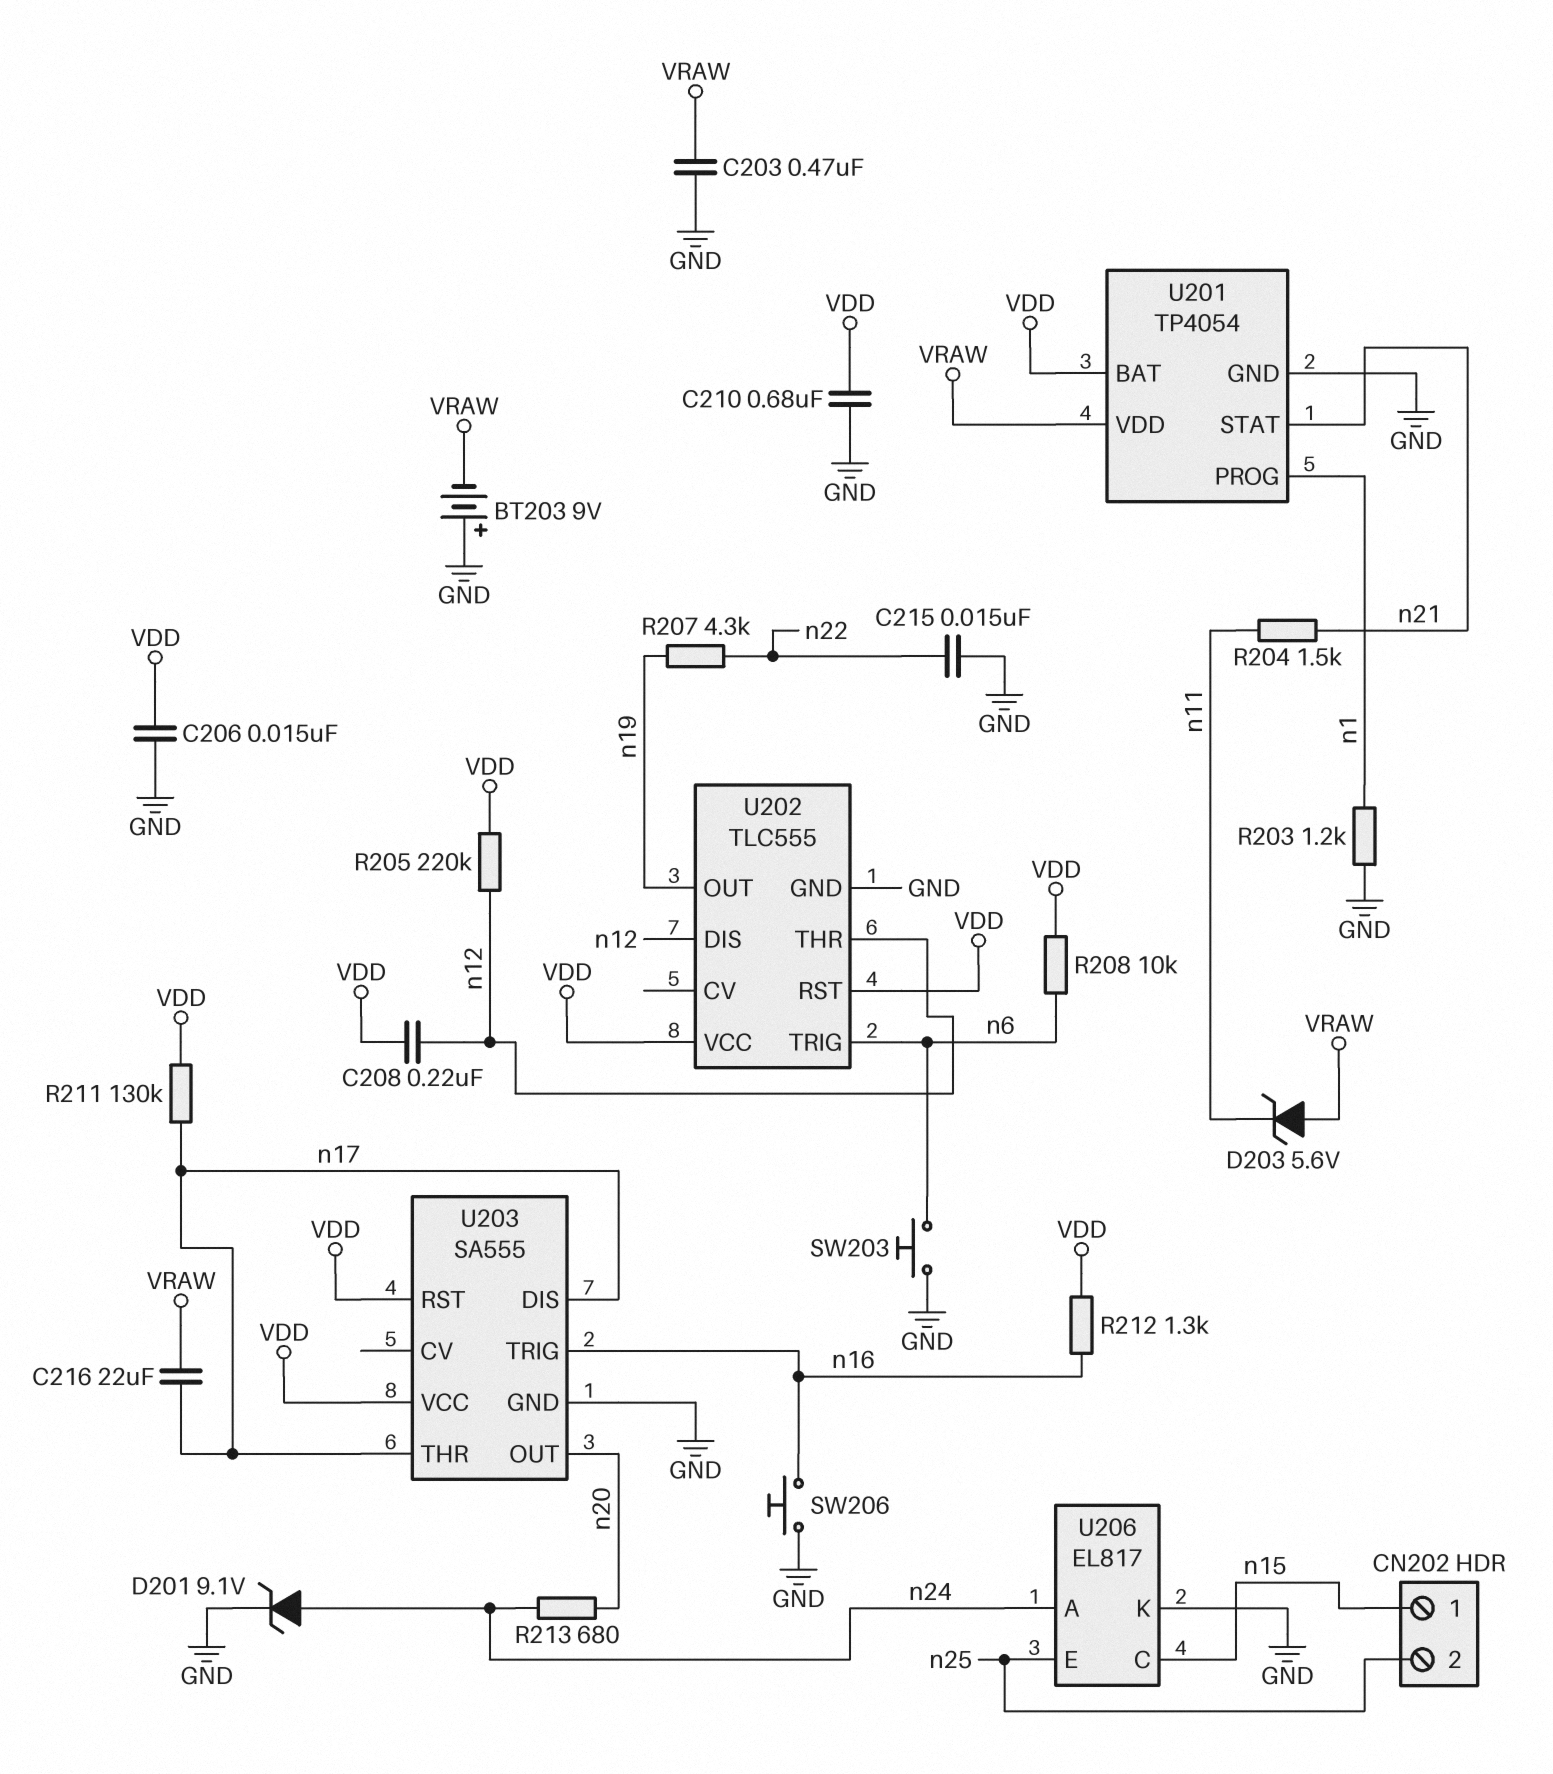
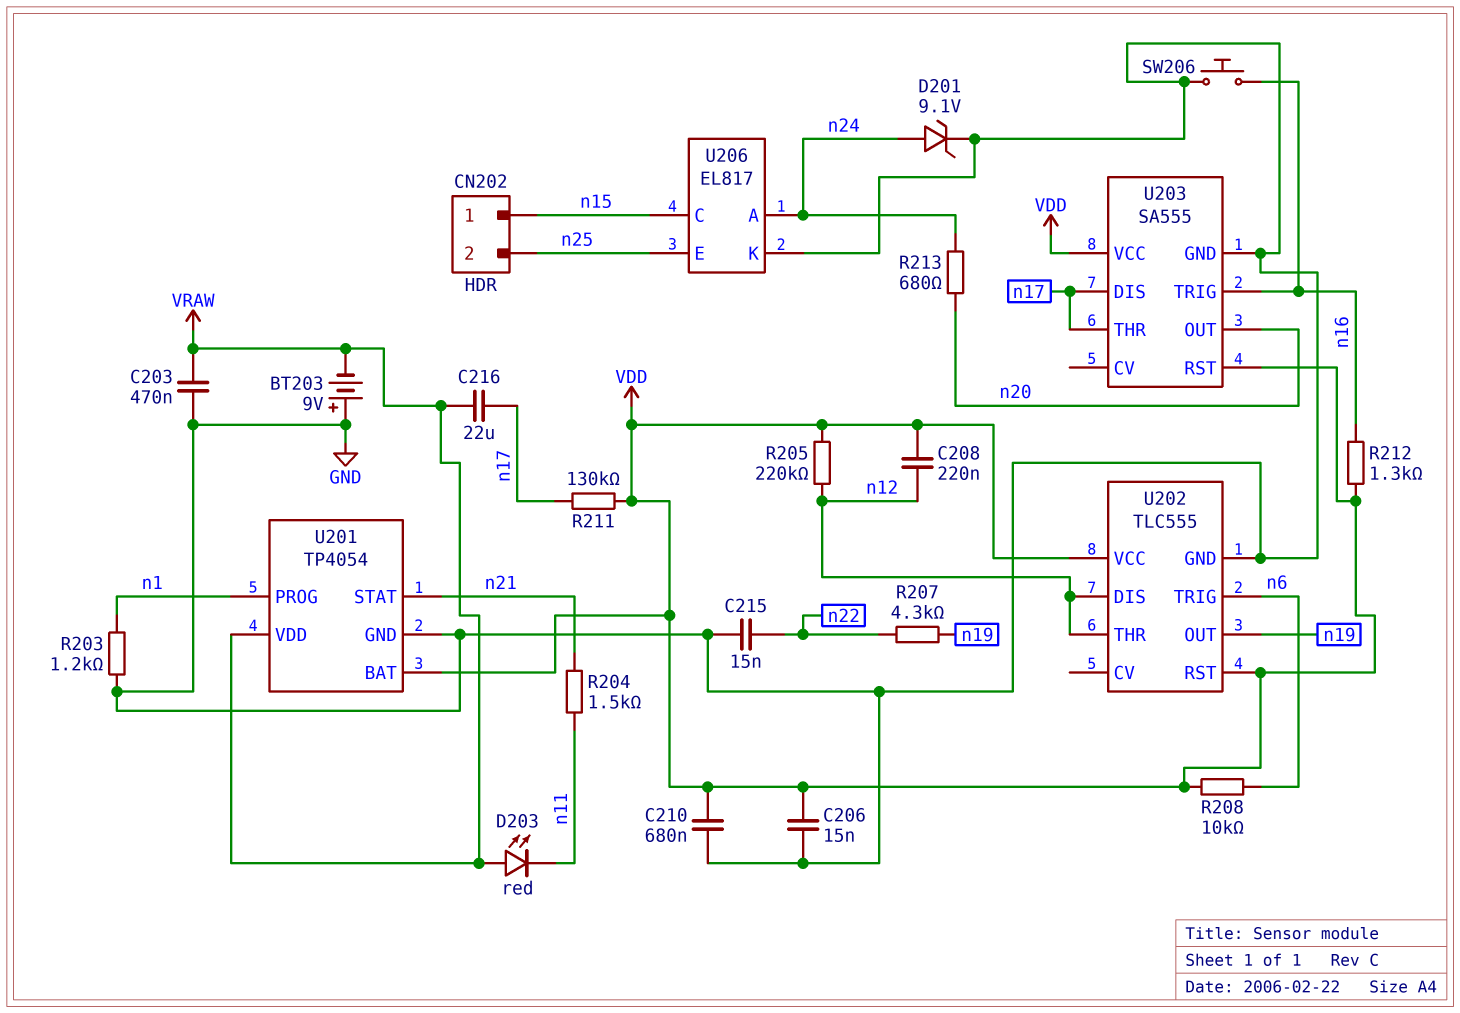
D203: zener 5.6V (A VRAW, K n11) -> LED red (A VRAW, K n11)
SW203: button (GND, n6) -> none

